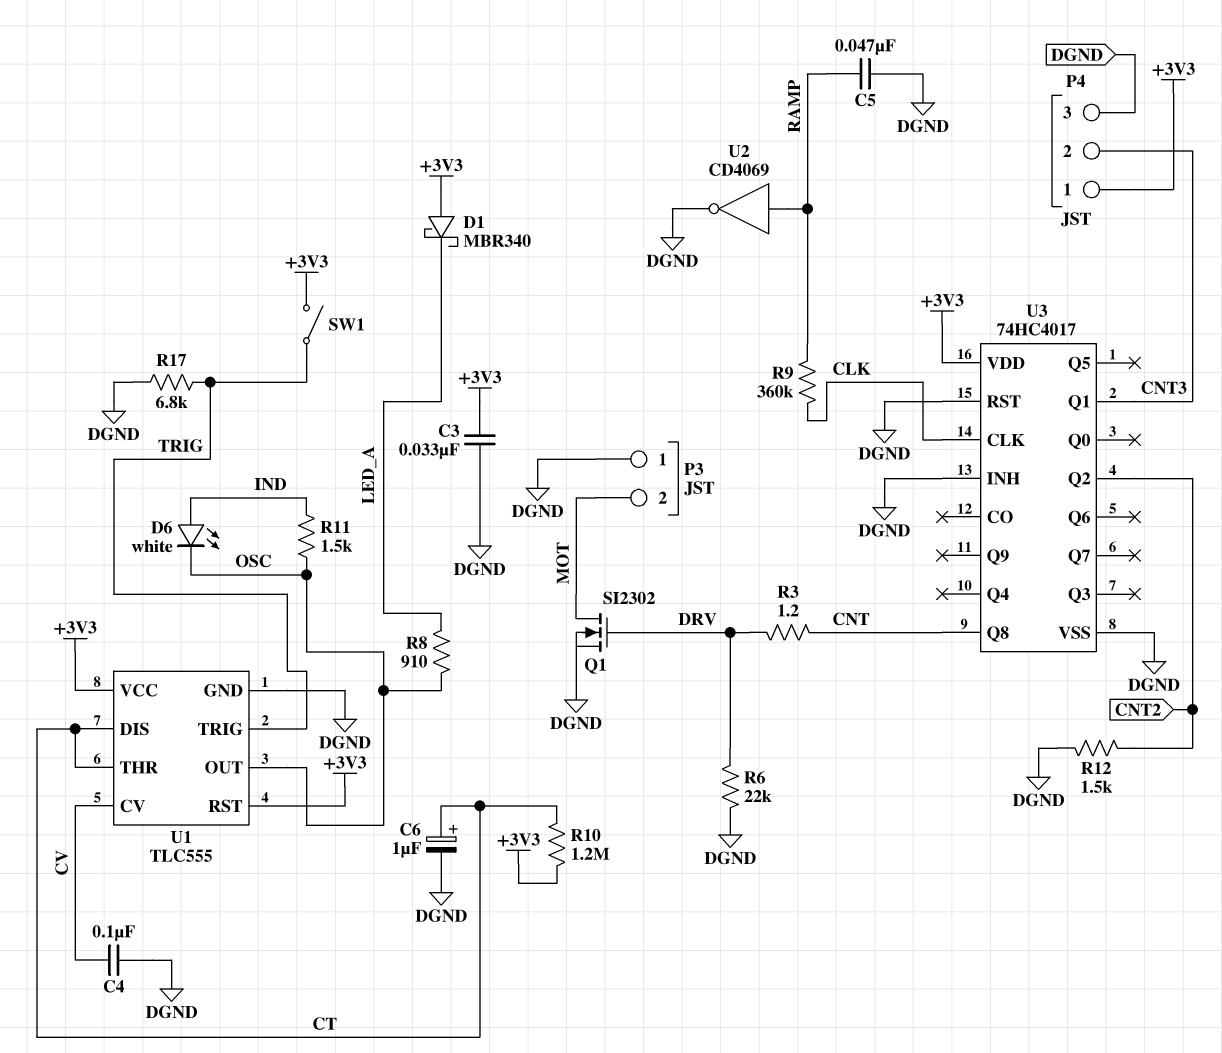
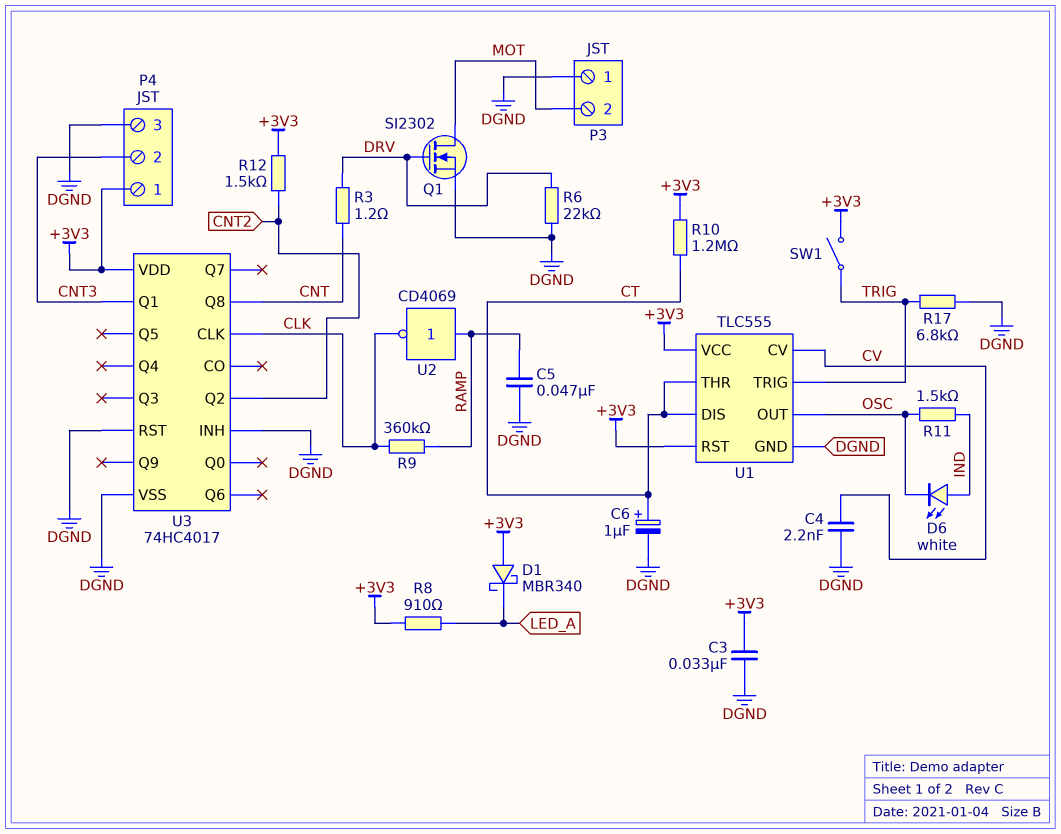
C4: 100nF (CV, DGND) -> 2.2nF (CV, DGND)
R8: 910 (LED_A, OSC) -> 910 (+3V3, LED_A)
R12: 1.5k (CNT2, DGND) -> 1.5k (+3V3, CNT2)
U2: NOT CD4069 (in RAMP, out DGND) -> NOT CD4069 (in RAMP, out CLK)

